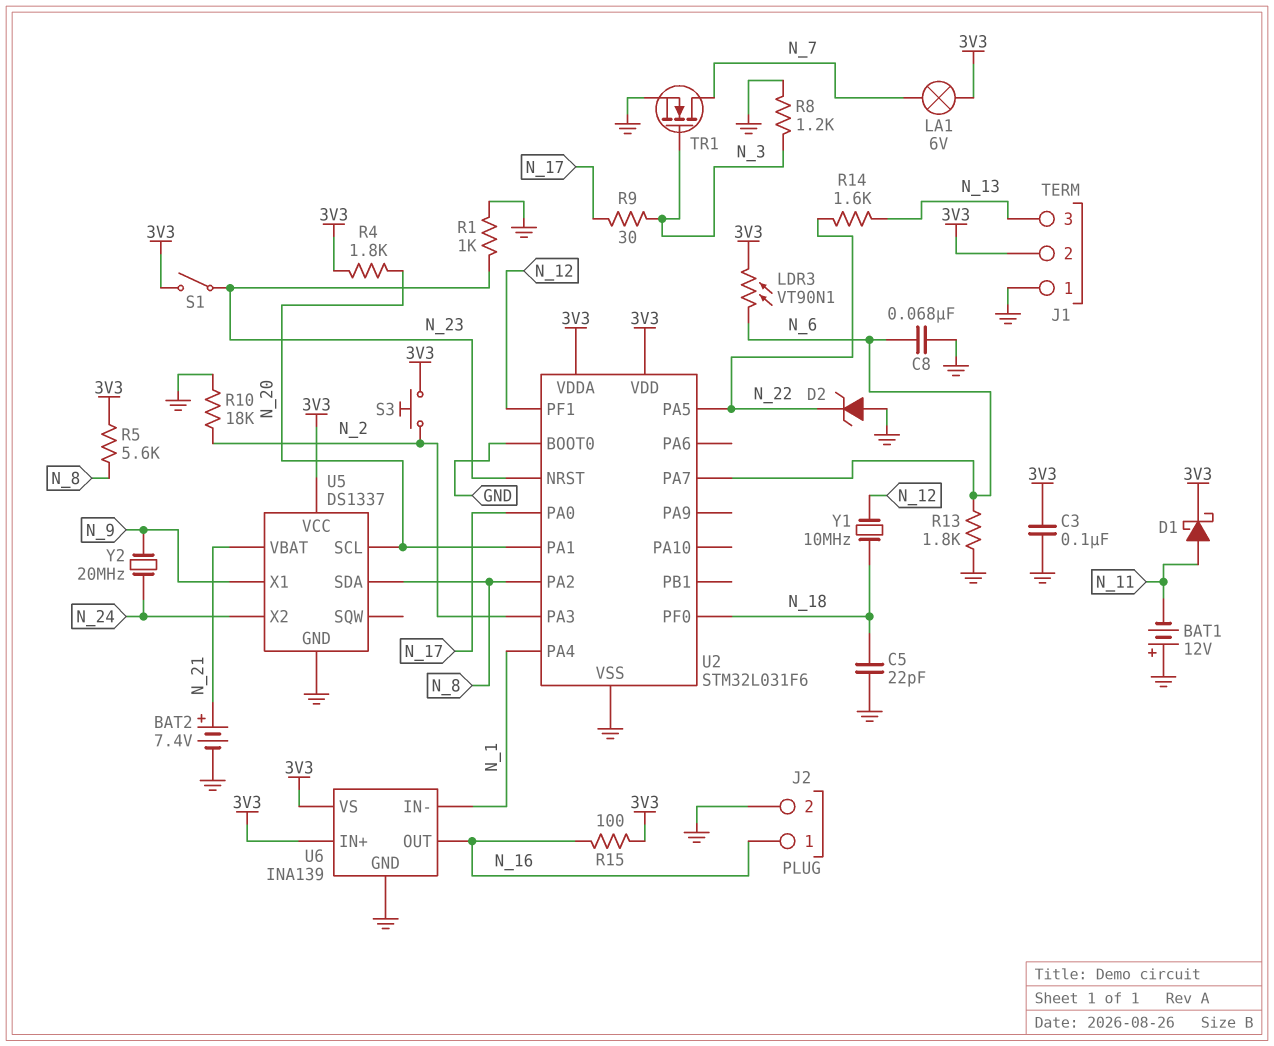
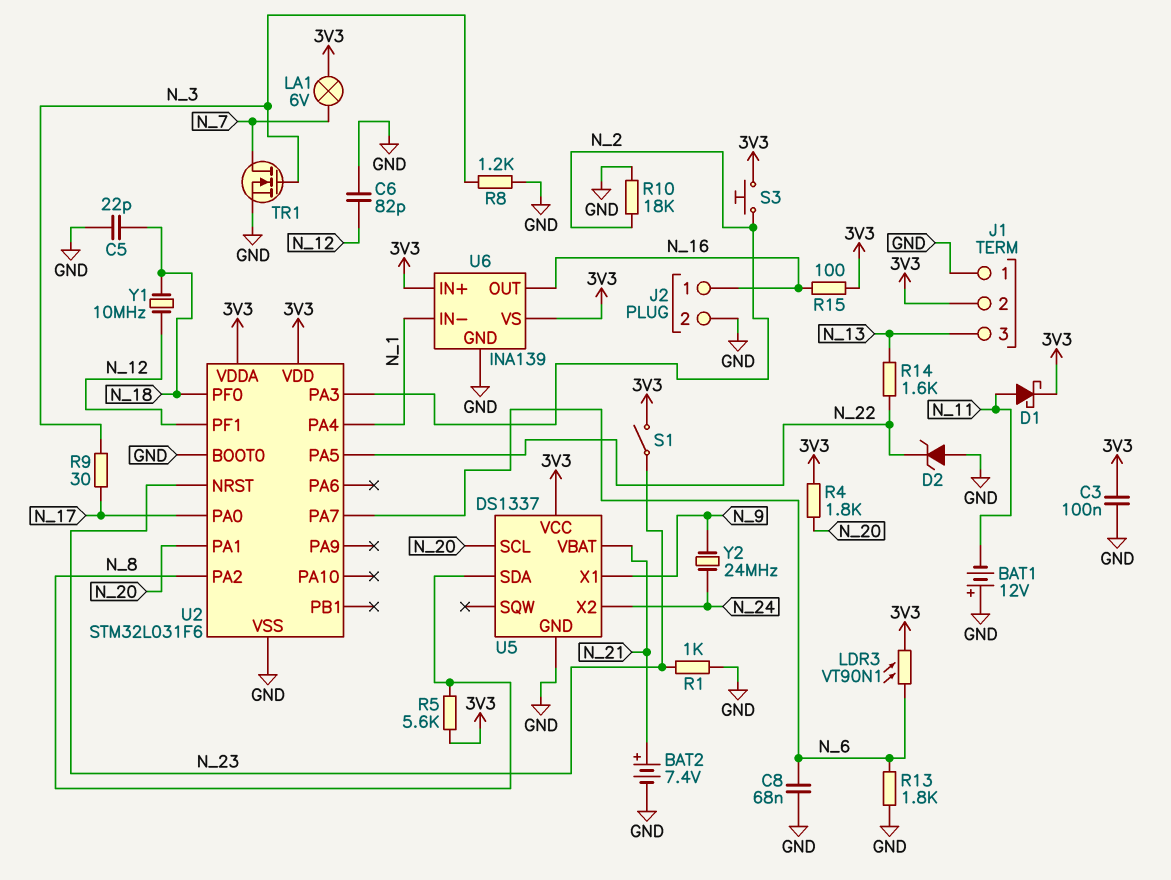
C6: none -> 82pF (GND, N_12)
Y2: 20MHz (N_9, N_24) -> 24MHz (N_9, N_24)

